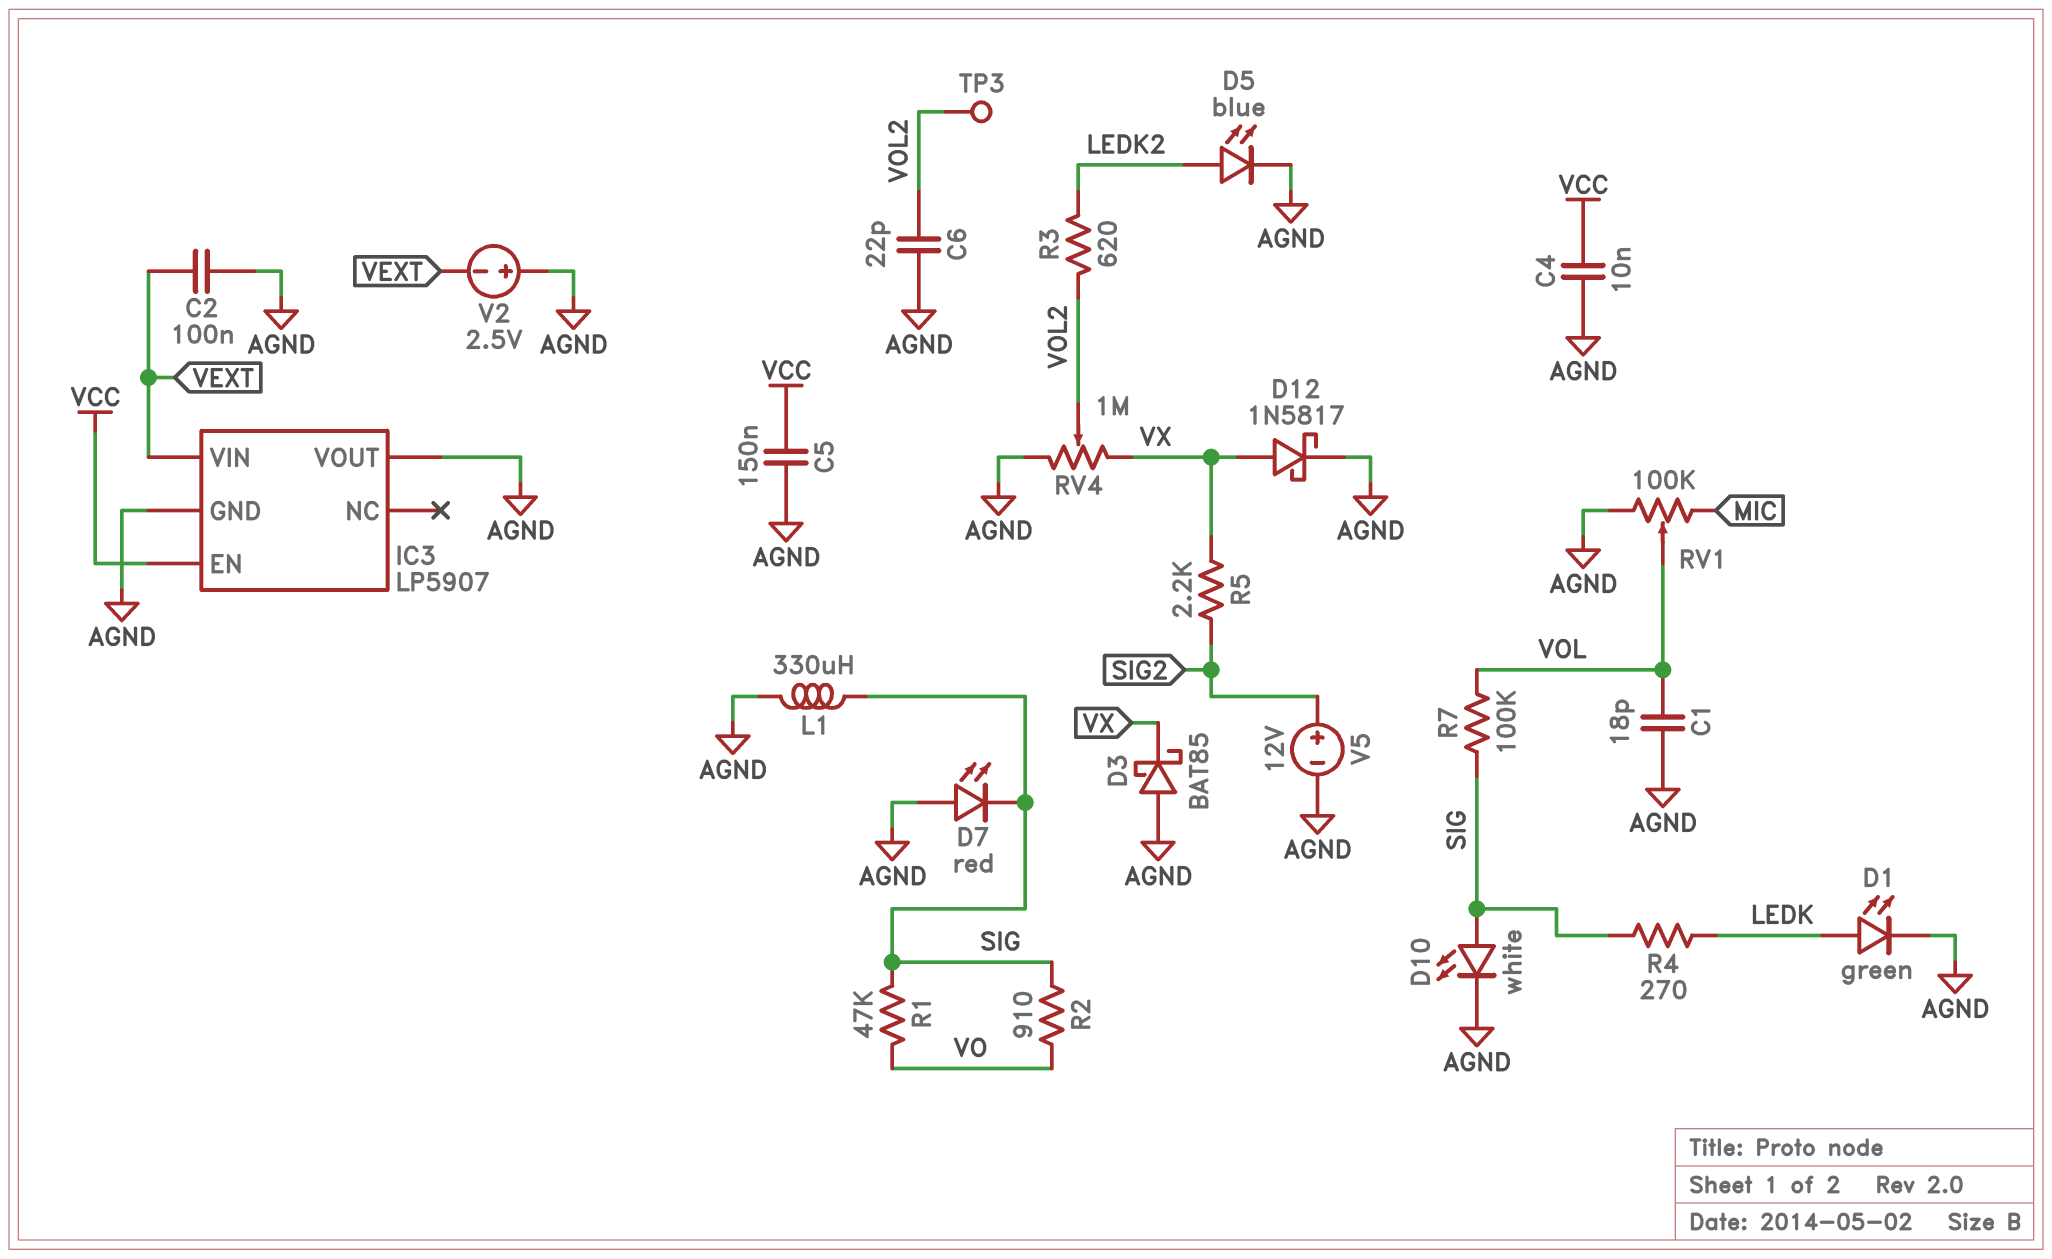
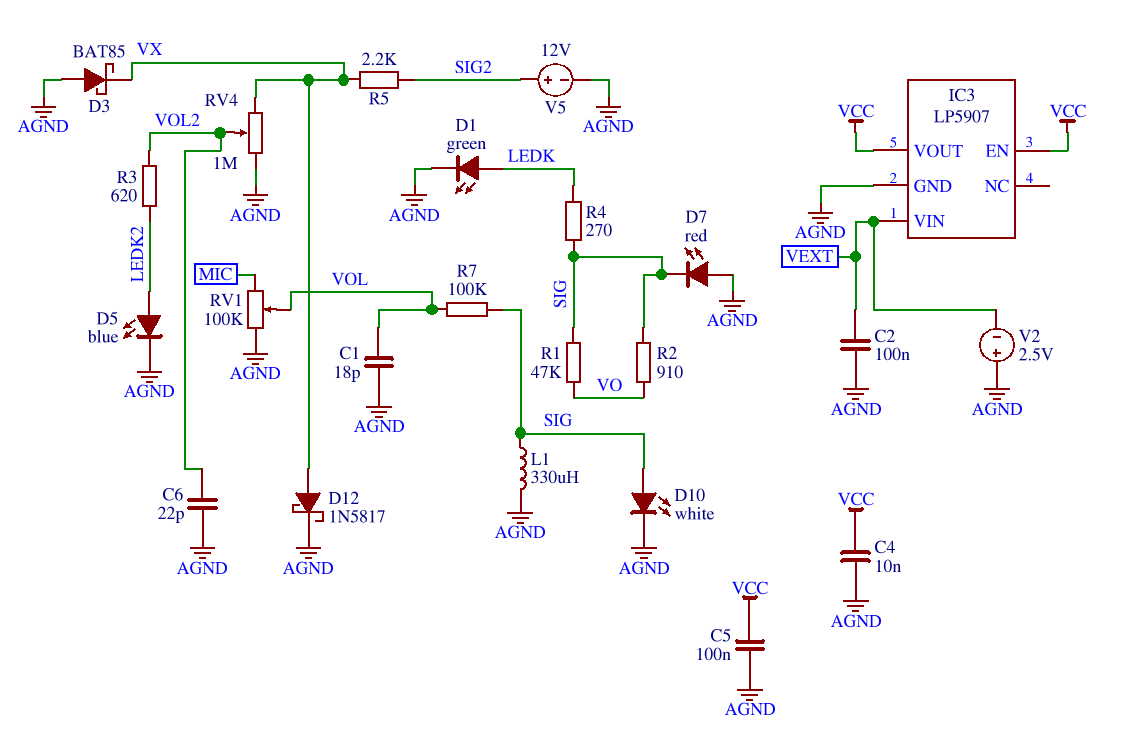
C5: 150nF (AGND, VCC) -> 100nF (AGND, VCC)
IC3 pin VOUT: AGND -> VCC
TP3: test point (VOL2) -> none

